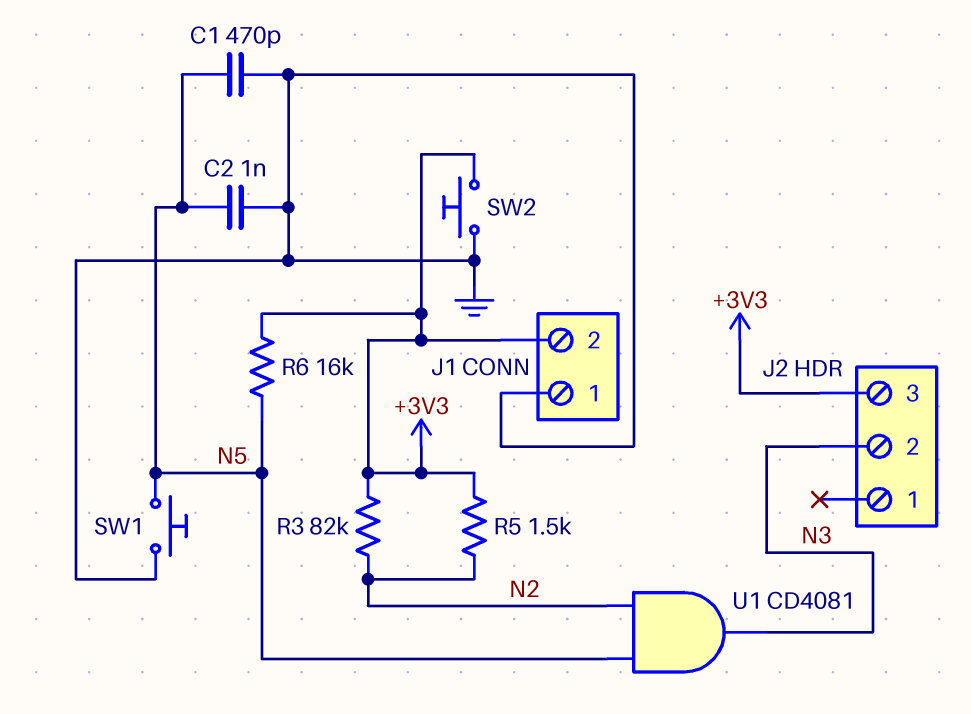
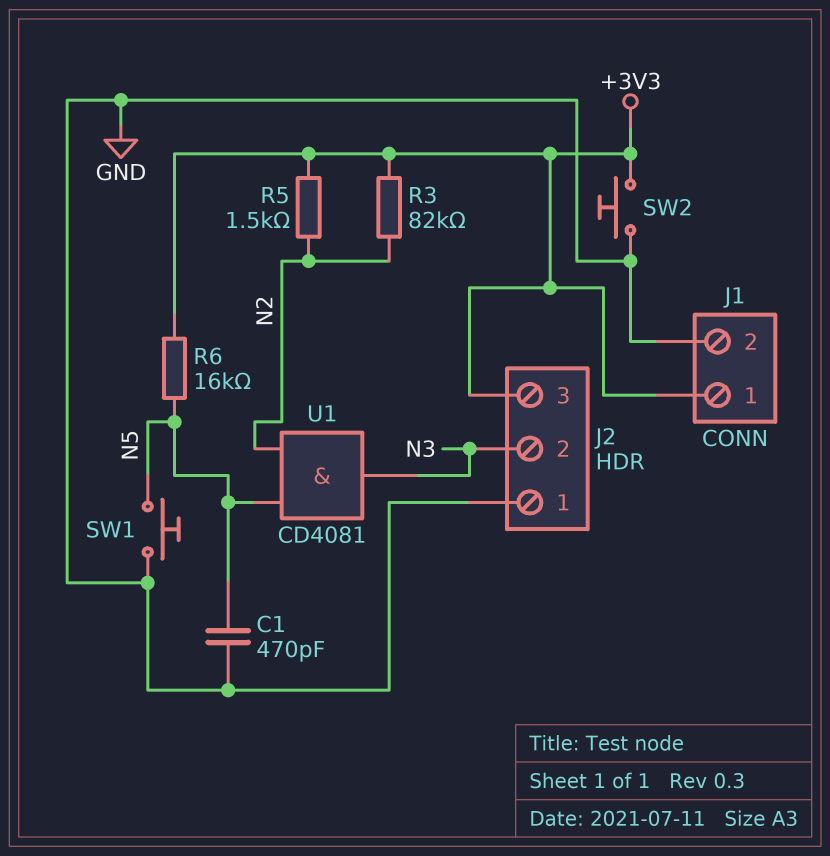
C2: 1nF (GND, N5) -> none
J1 pin 1: GND -> +3V3
J1 pin 2: +3V3 -> GND
J2 pin 1: none -> GND

